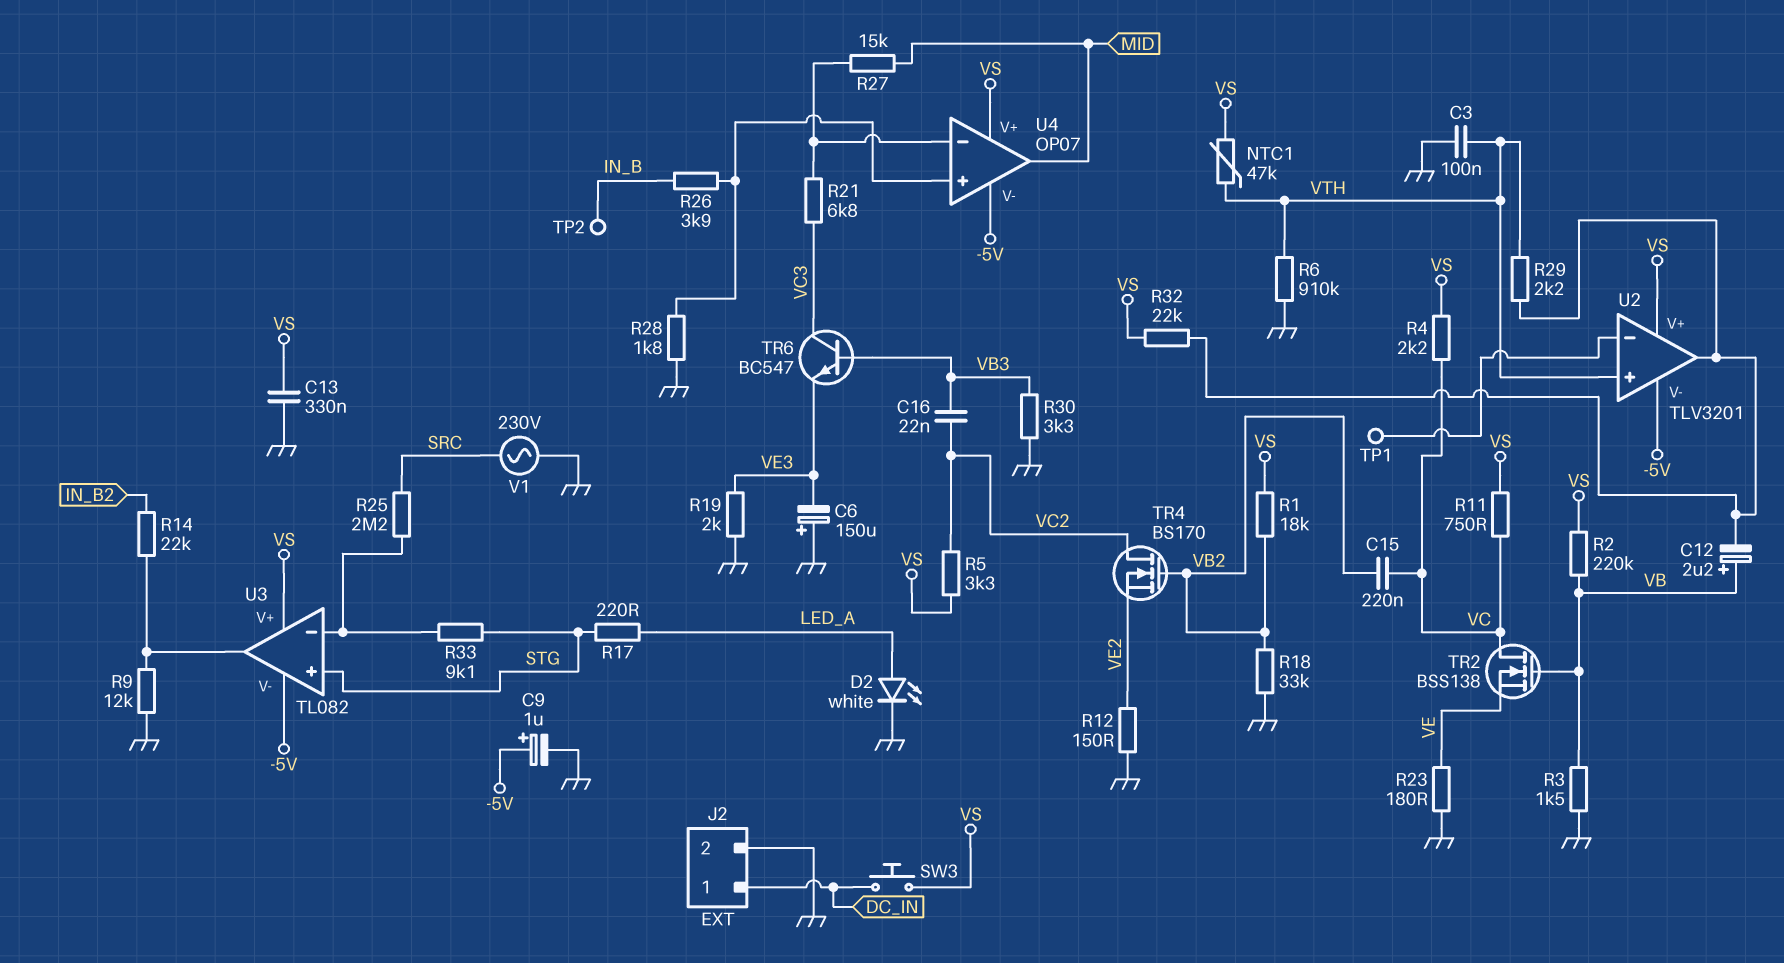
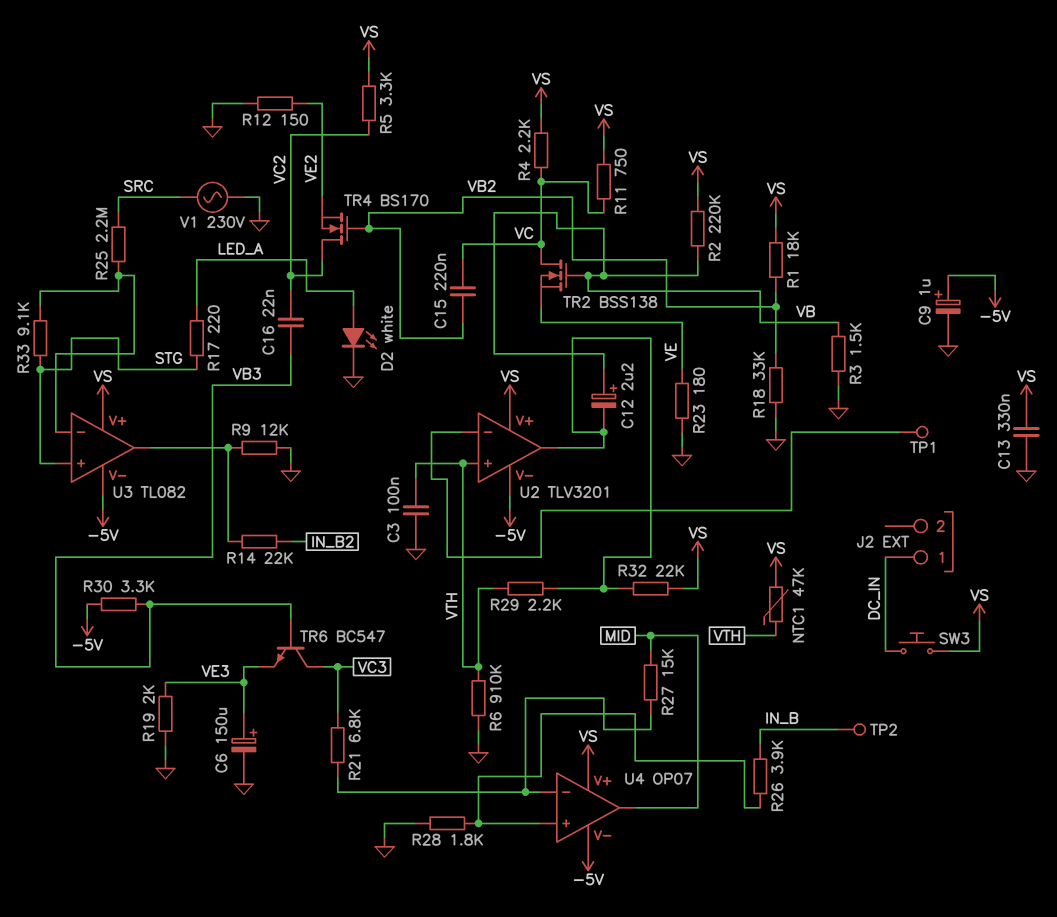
C6: 150uF (plus GND, minus VE3) -> 150uF (plus VE3, minus GND)
J2 pin 2: GND -> none
R30: 3.3k (GND, VB3) -> 3.3k (-5V, VB3)

